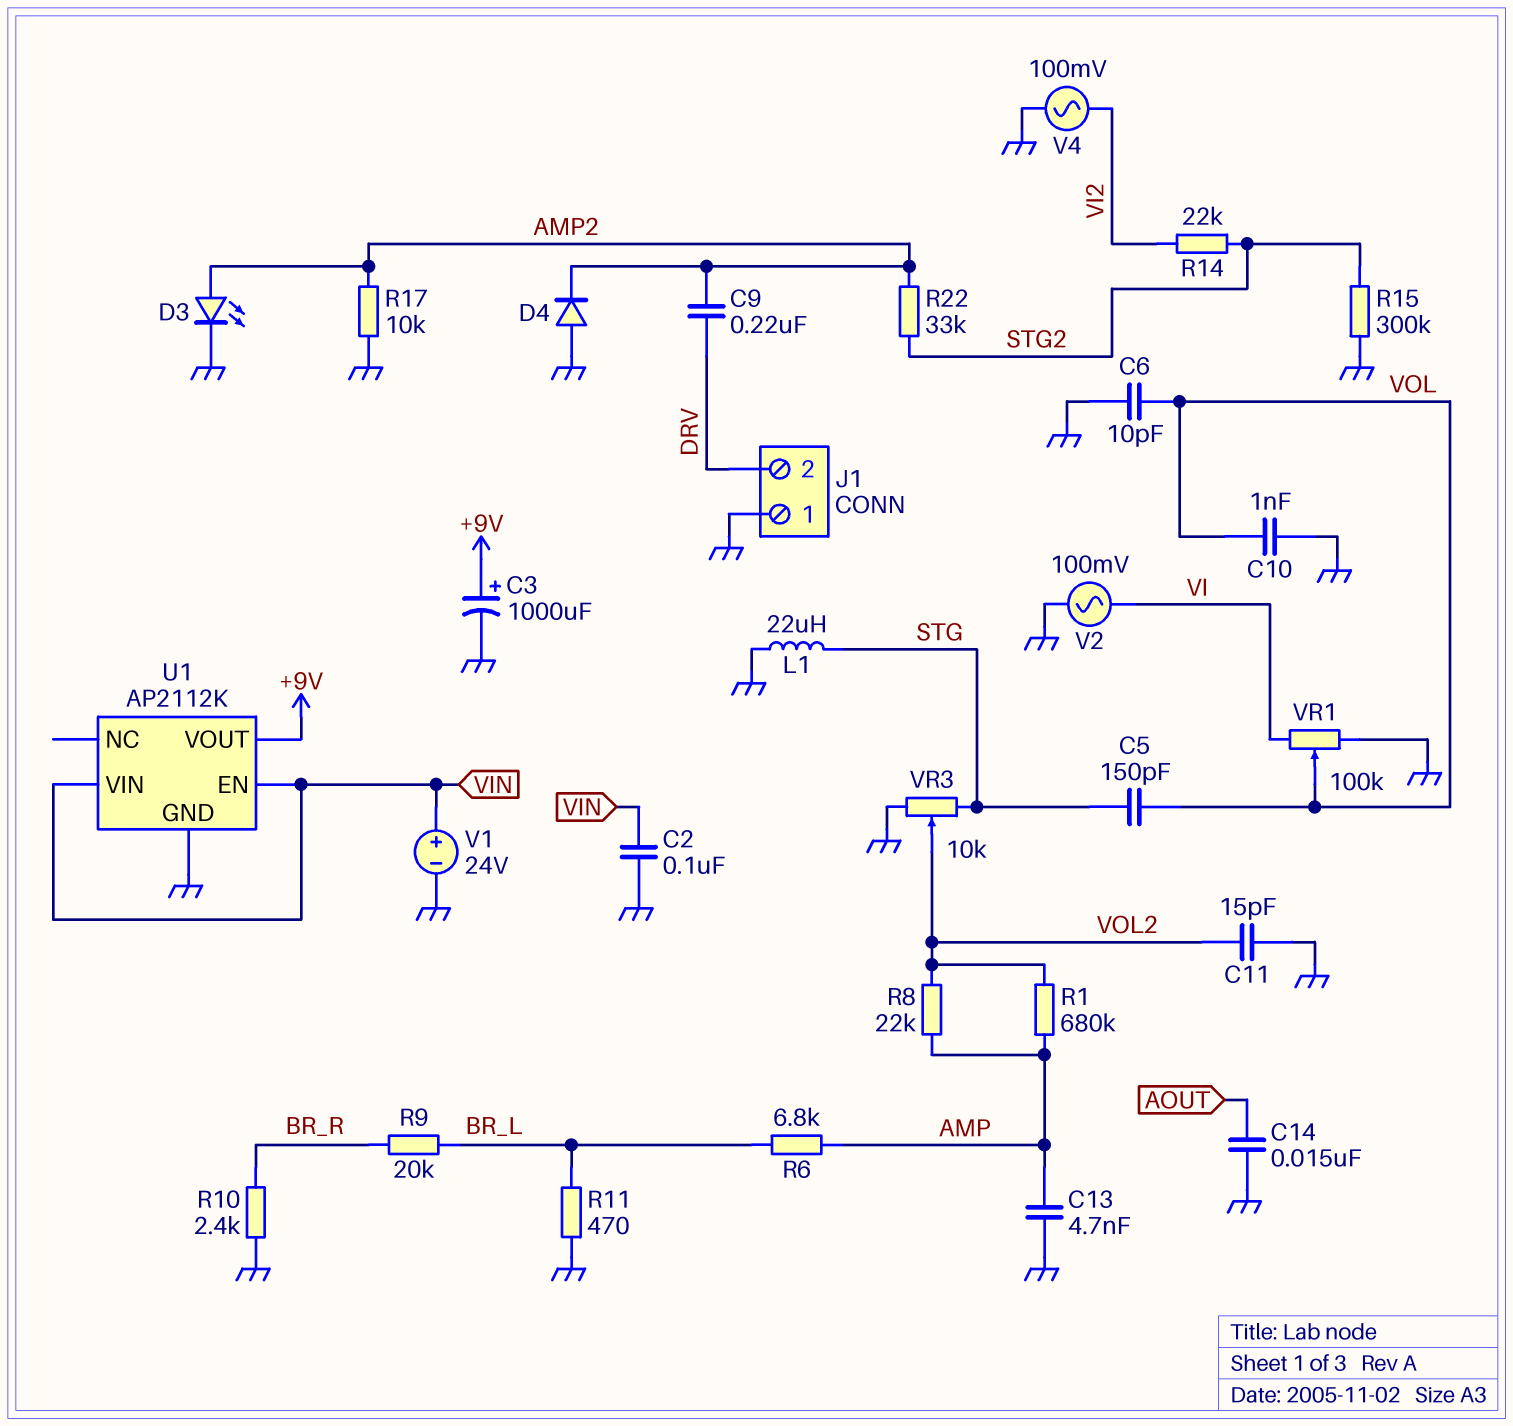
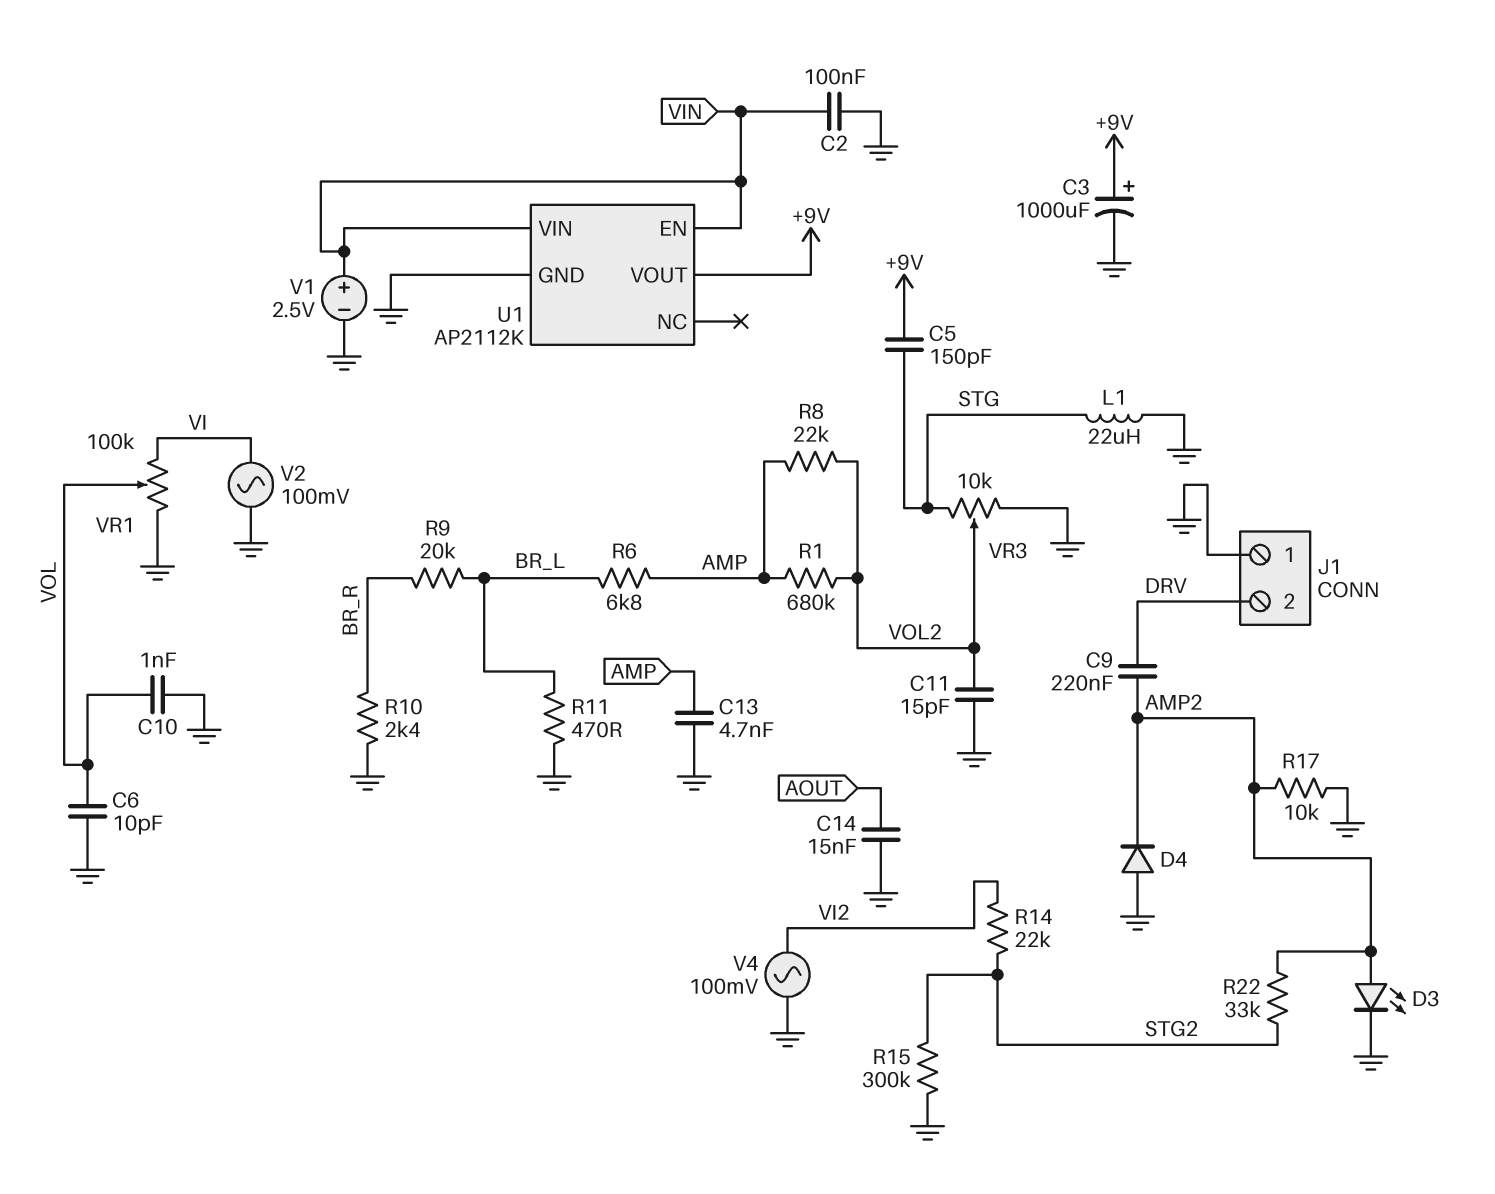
C5: 150pF (STG, VOL) -> 150pF (+9V, STG)
V1: 24V (plus VIN, minus GND) -> 2.5V (plus VIN, minus GND)

